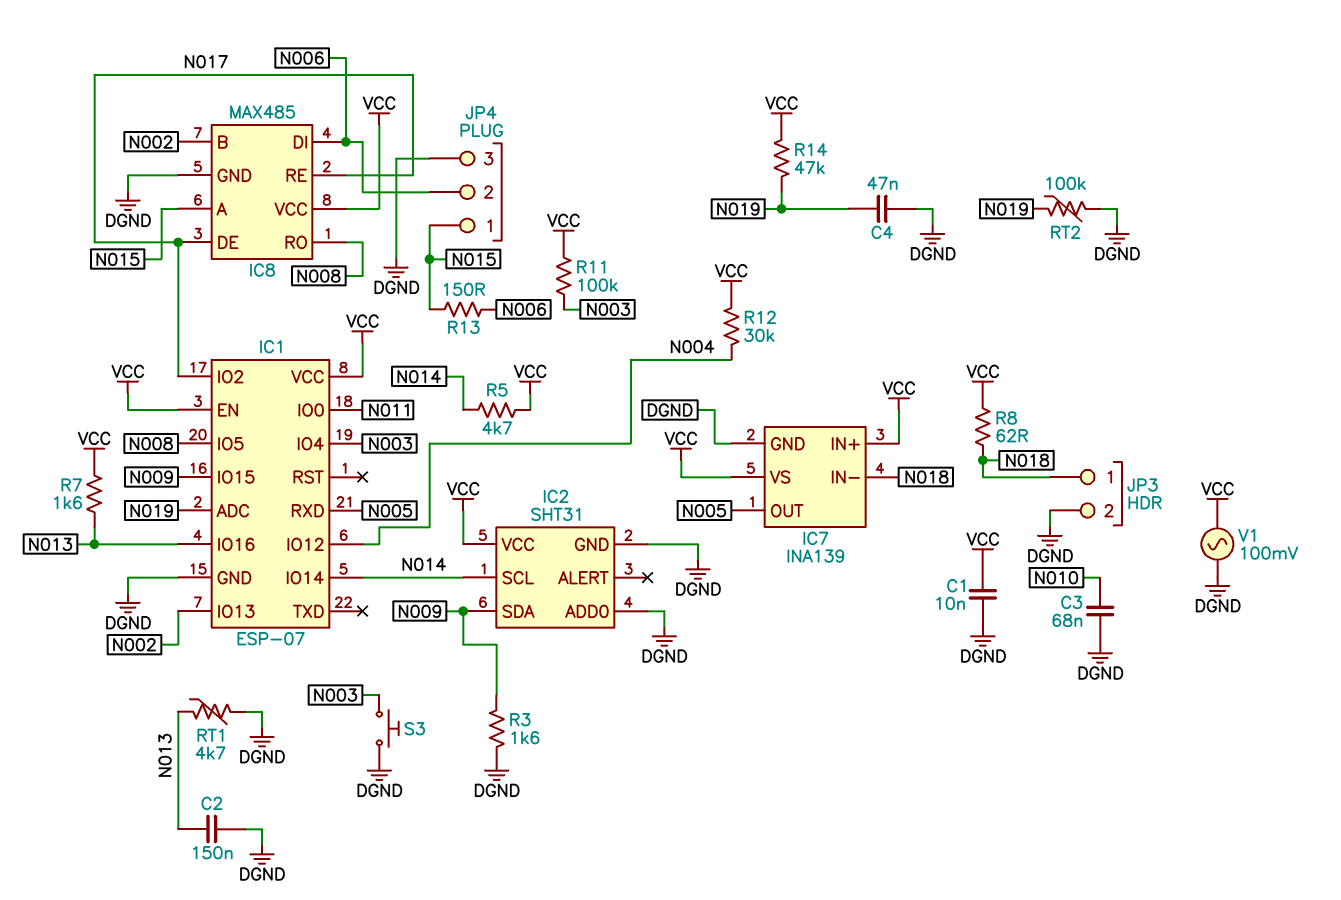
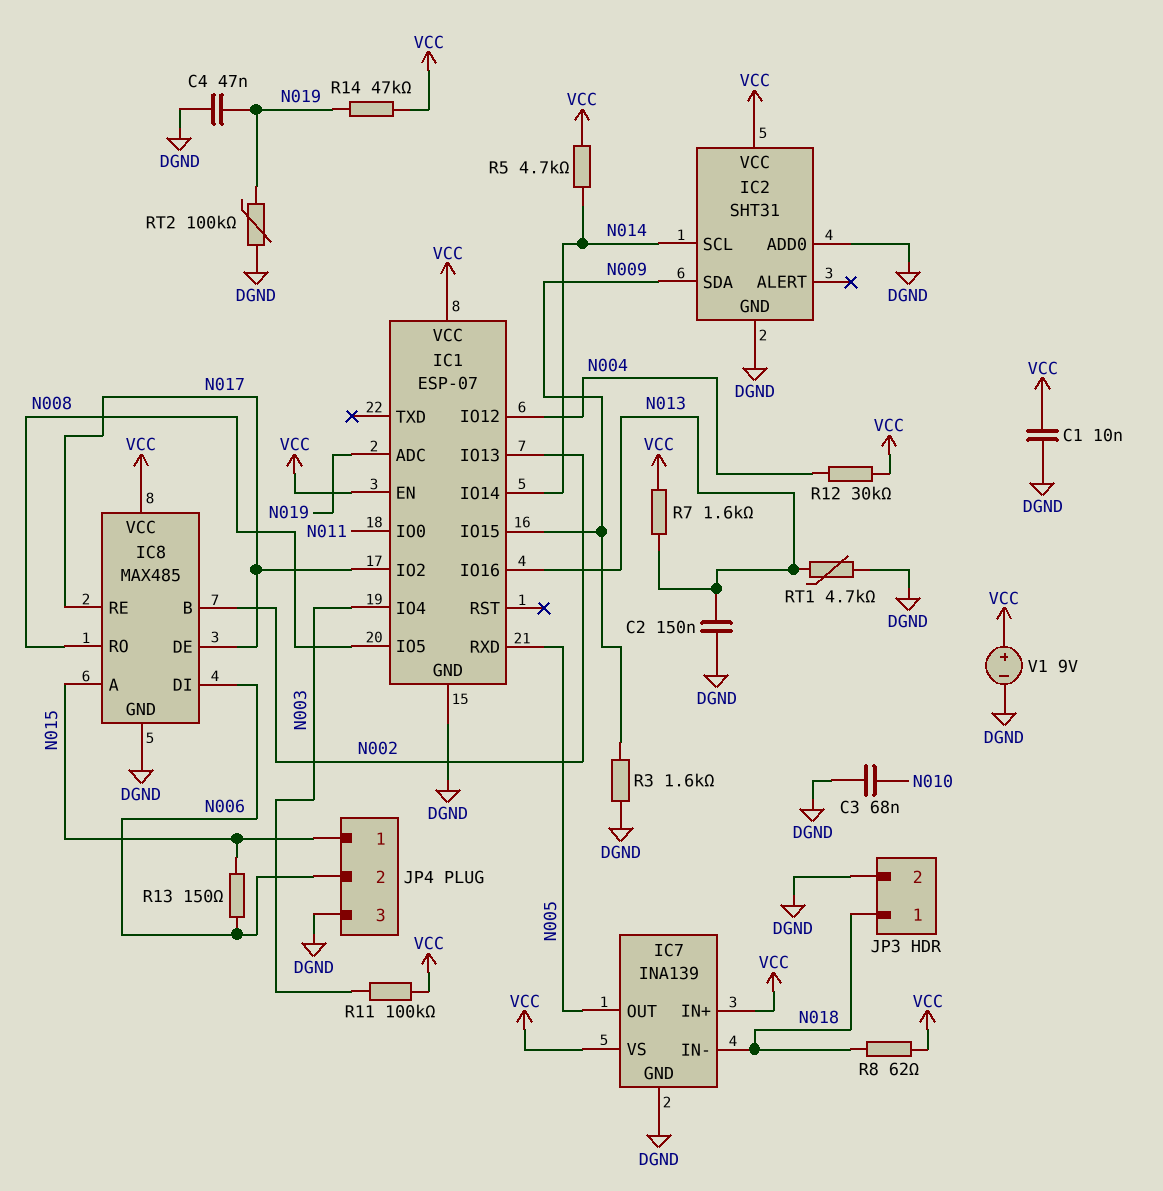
S3: button (DGND, N003) -> none
V1: AC 100mV (DGND, VCC) -> 9V (plus VCC, minus DGND)

